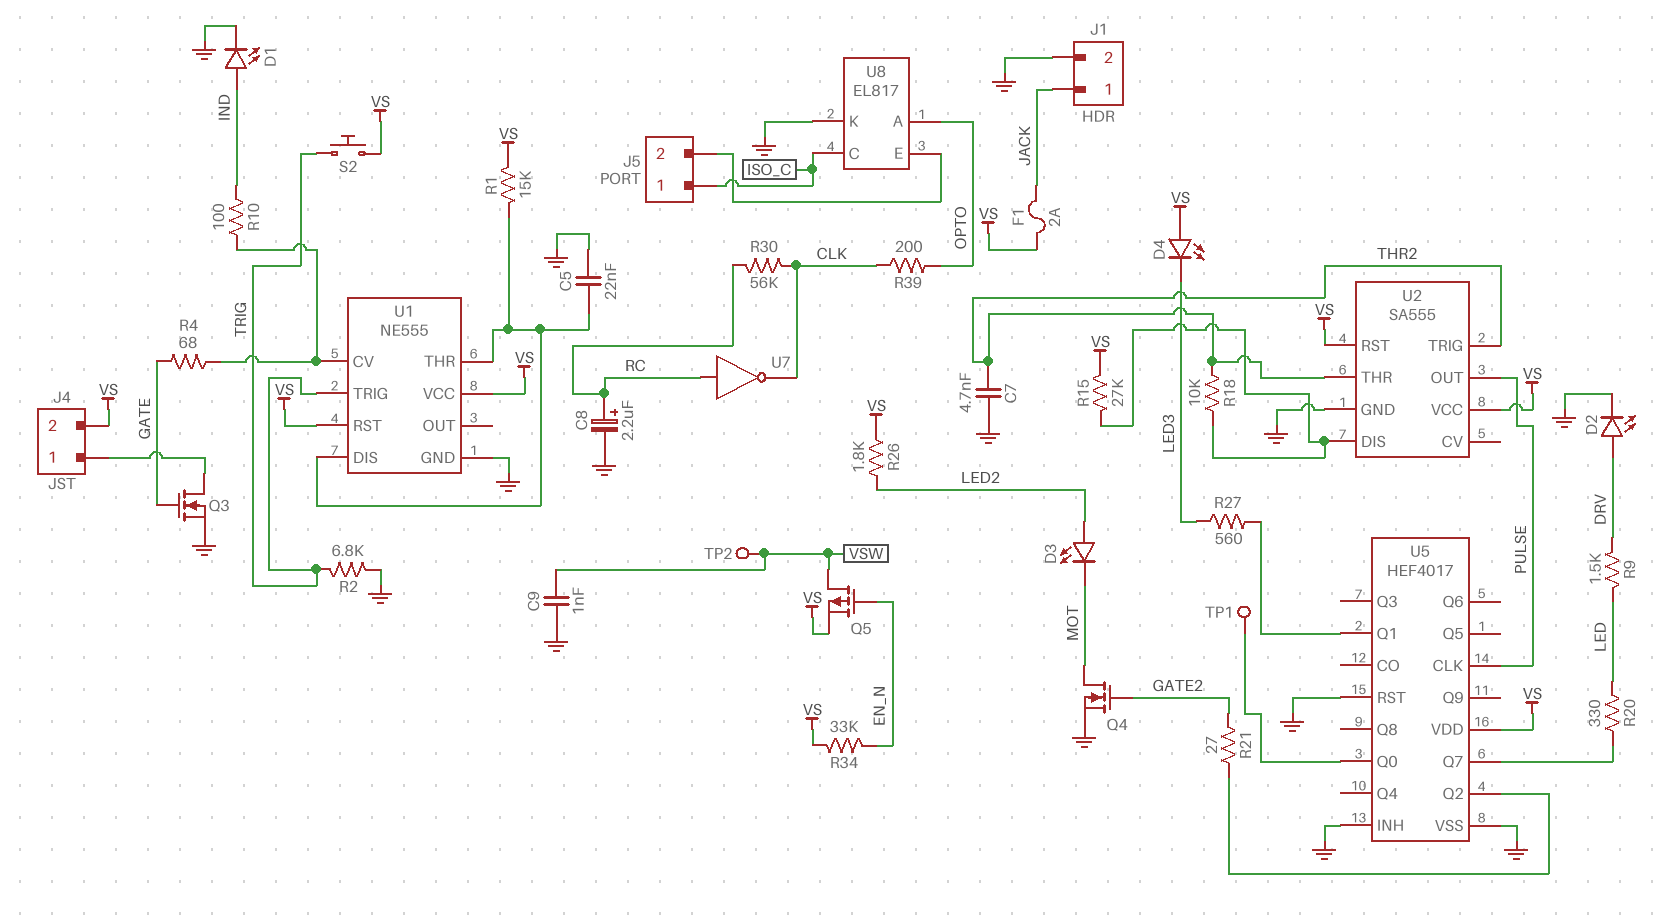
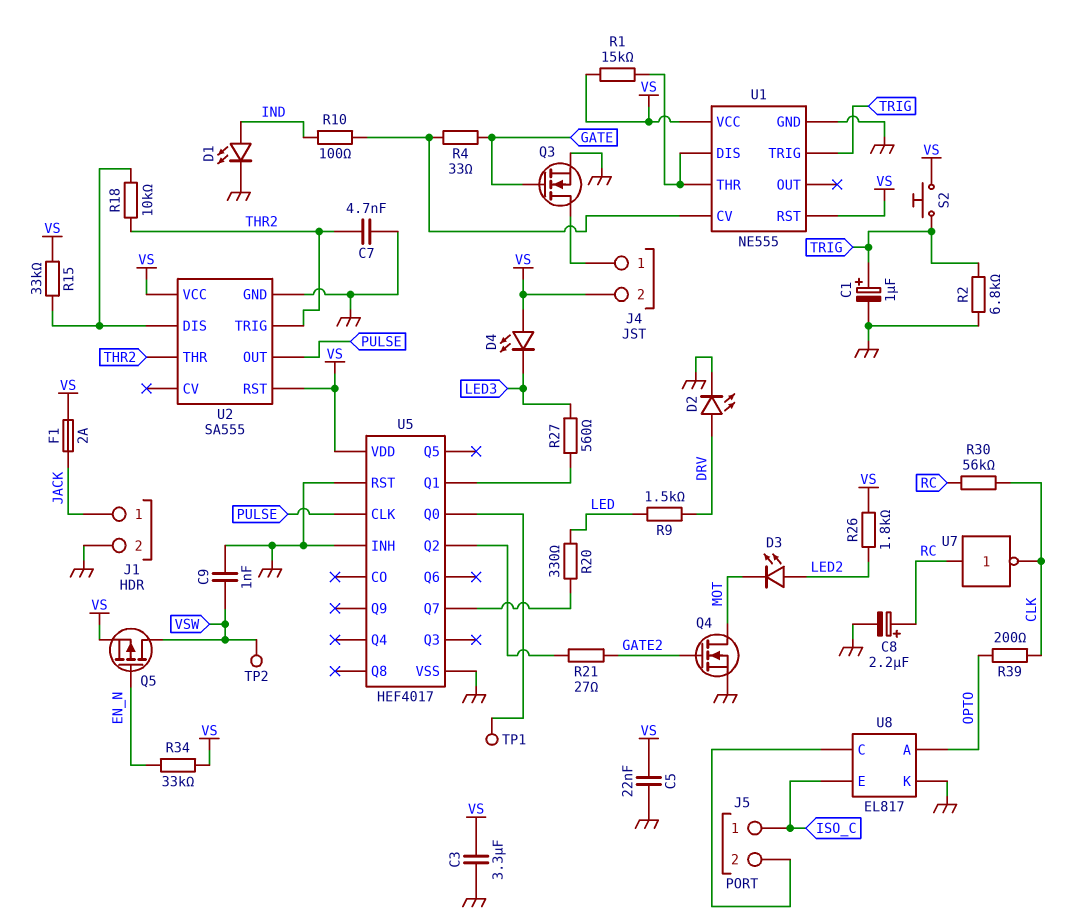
C1: none -> 1uF (plus TRIG, minus GND)
C3: none -> 3.3uF (GND, VS)
C5: 22nF (GND, U1/DIS) -> 22nF (GND, VS)
R4: 68 (GATE, U1/CV) -> 33 (GATE, U1/CV)
R15: 27k (U2/DIS, VS) -> 33k (U2/DIS, VS)
U8 pin C: ISO_C -> J5/2
U8 pin E: J5/2 -> ISO_C

